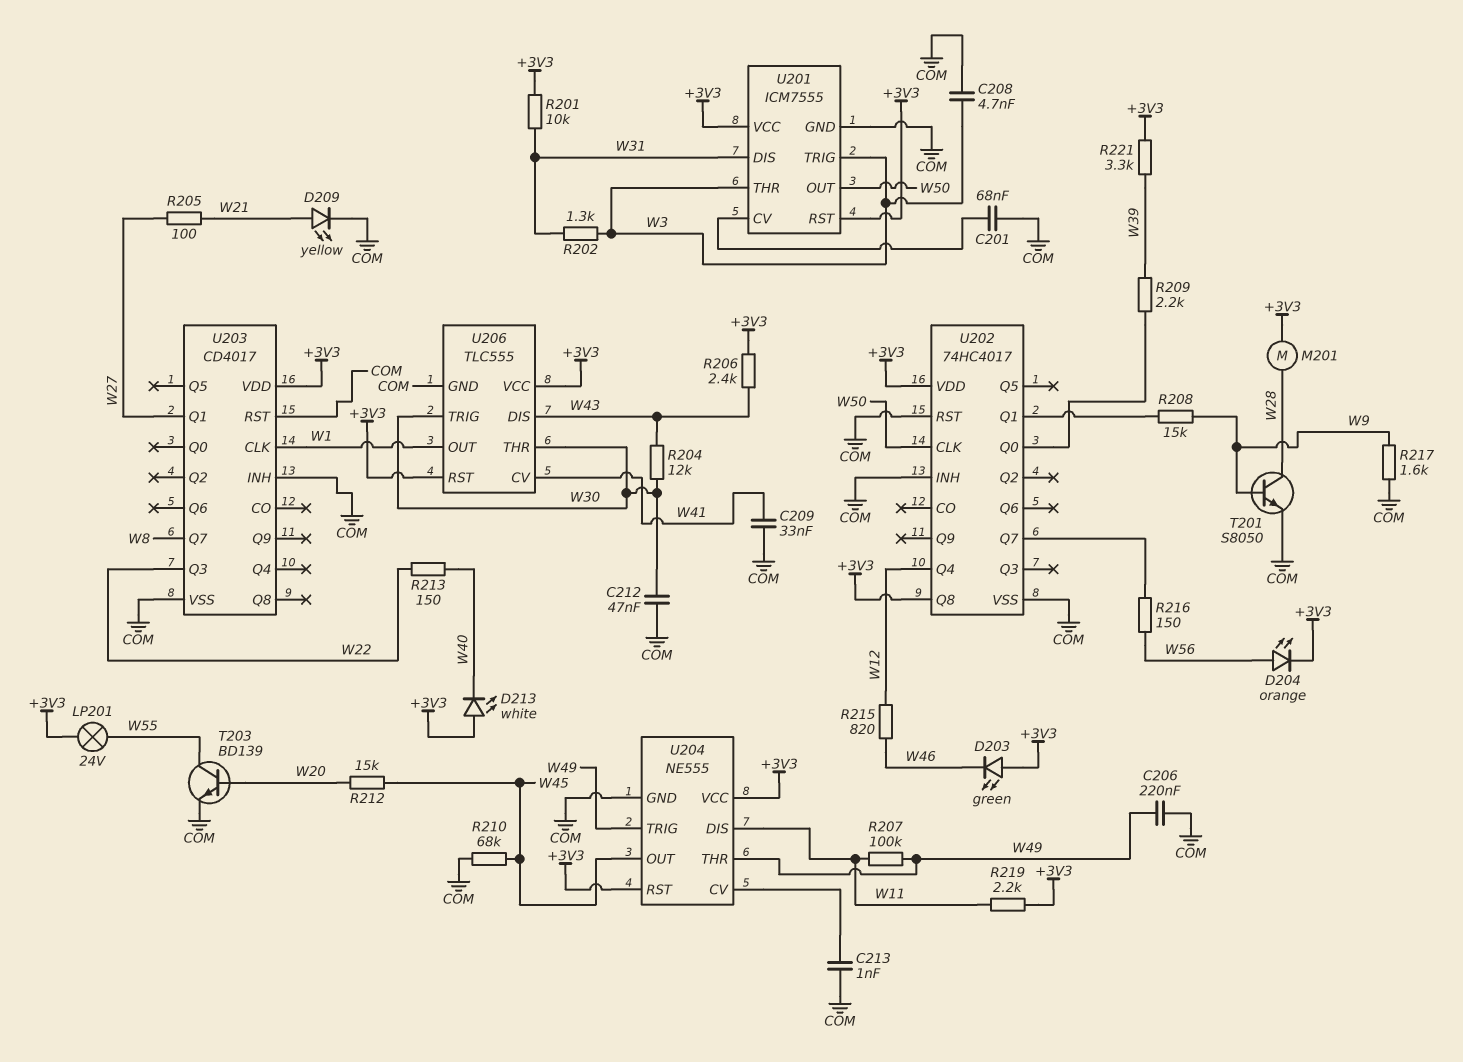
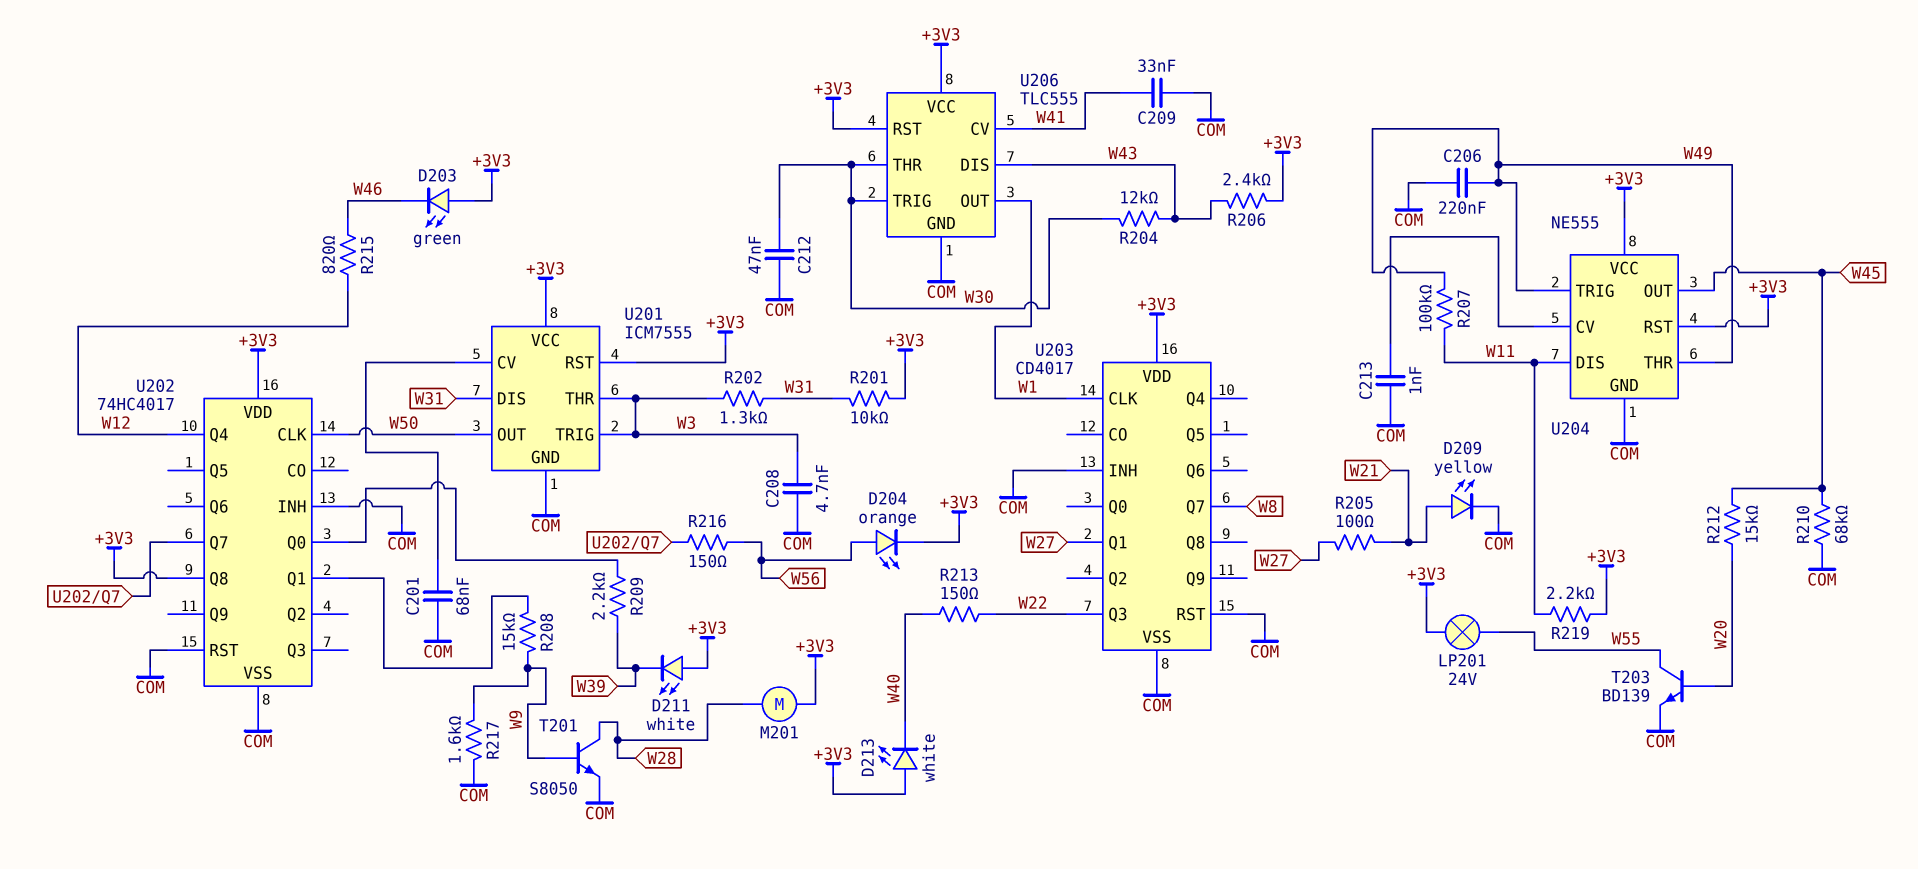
D211: none -> LED white (A +3V3, K W39)
R221: 3.3k (+3V3, W39) -> none

